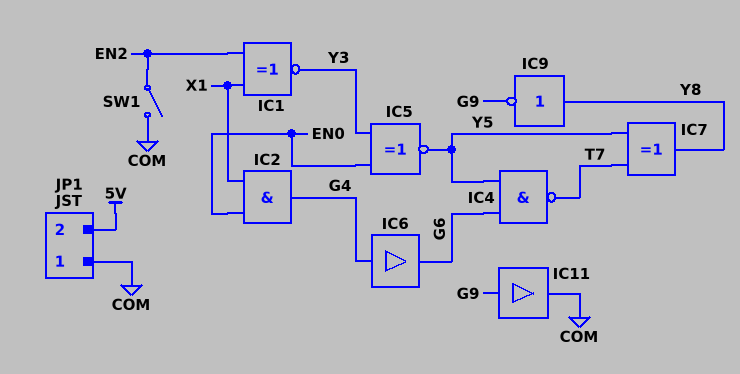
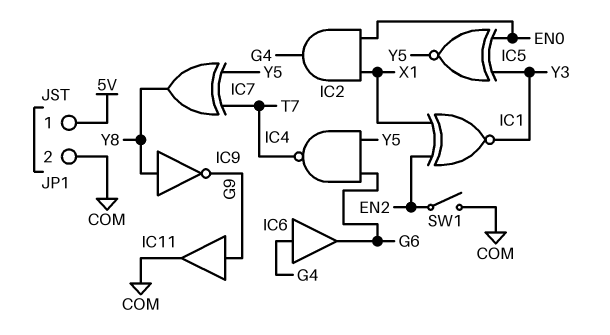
JP1 pin 1: COM -> 5V
JP1 pin 2: 5V -> COM

